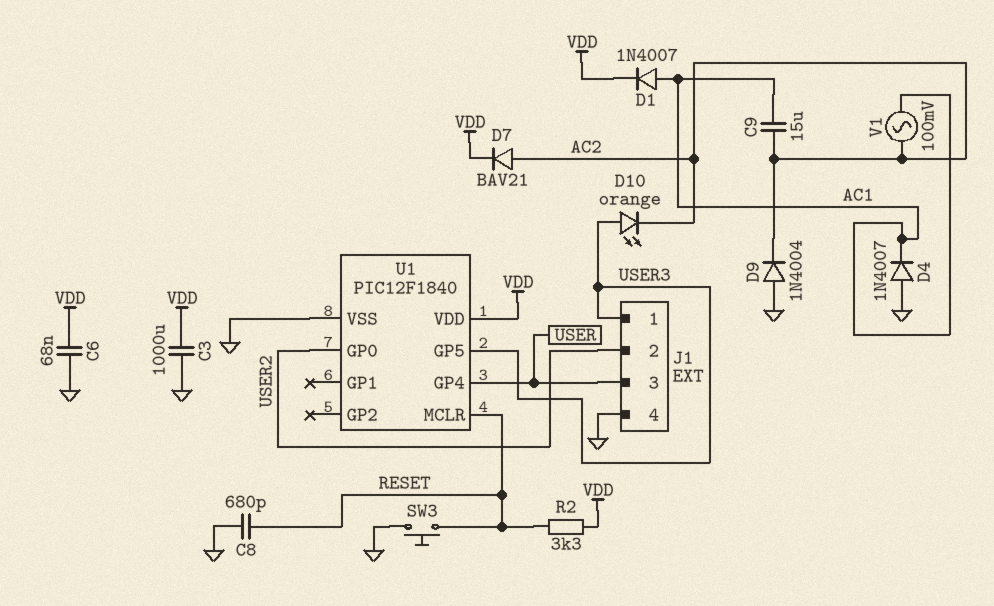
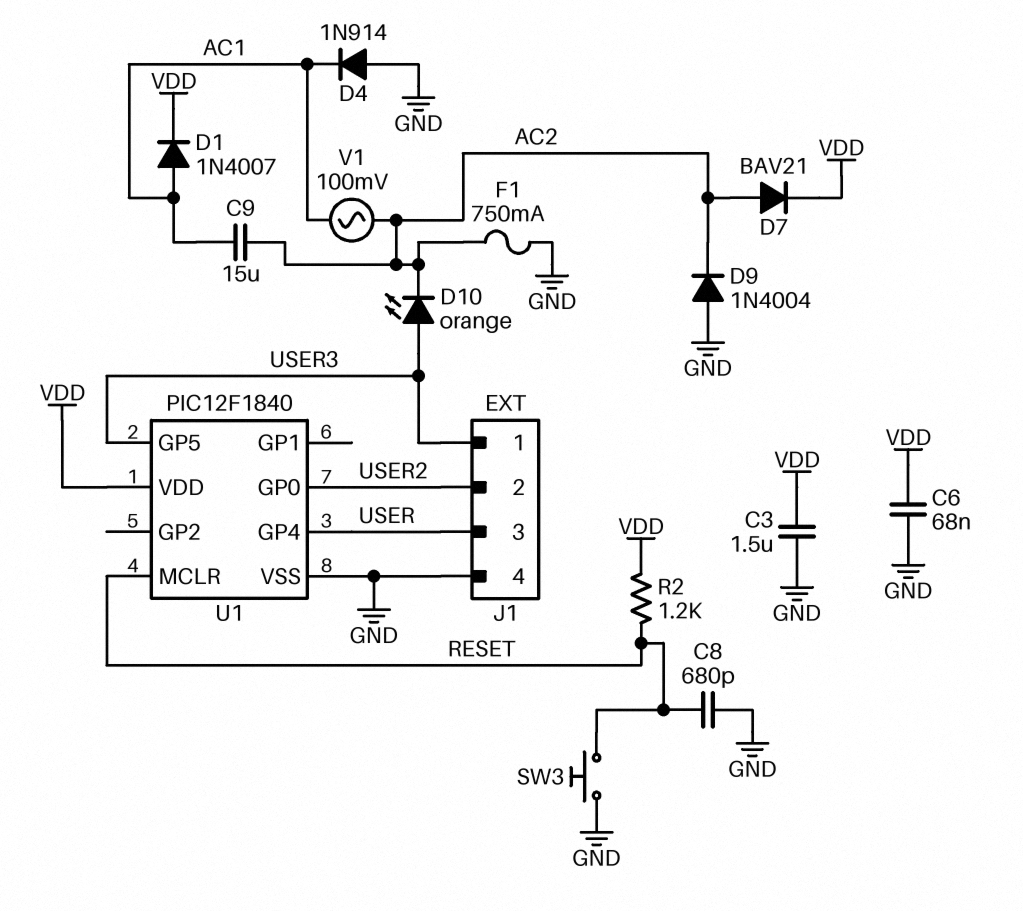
C3: 1000uF (GND, VDD) -> 1.5uF (GND, VDD)
D4: diode 1N4007 (A GND, K AC1) -> diode 1N914 (A GND, K AC1)
F1: none -> 750mA (AC2, GND)
R2: 3.3k (RESET, VDD) -> 1.2k (RESET, VDD)

